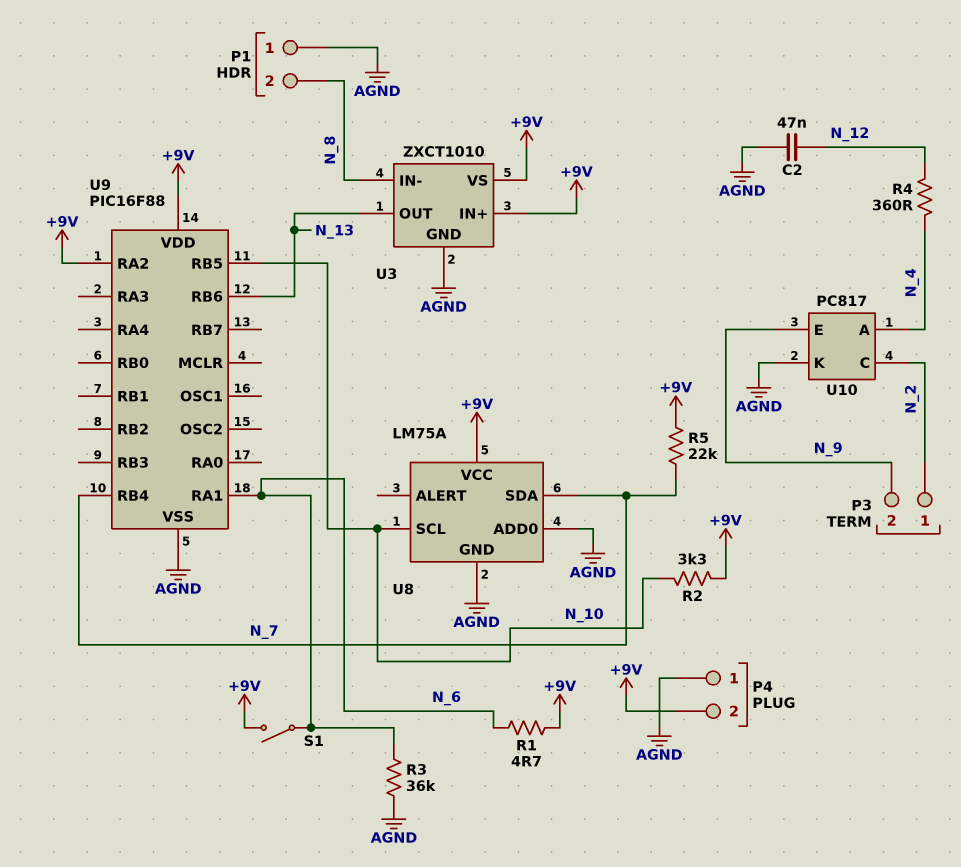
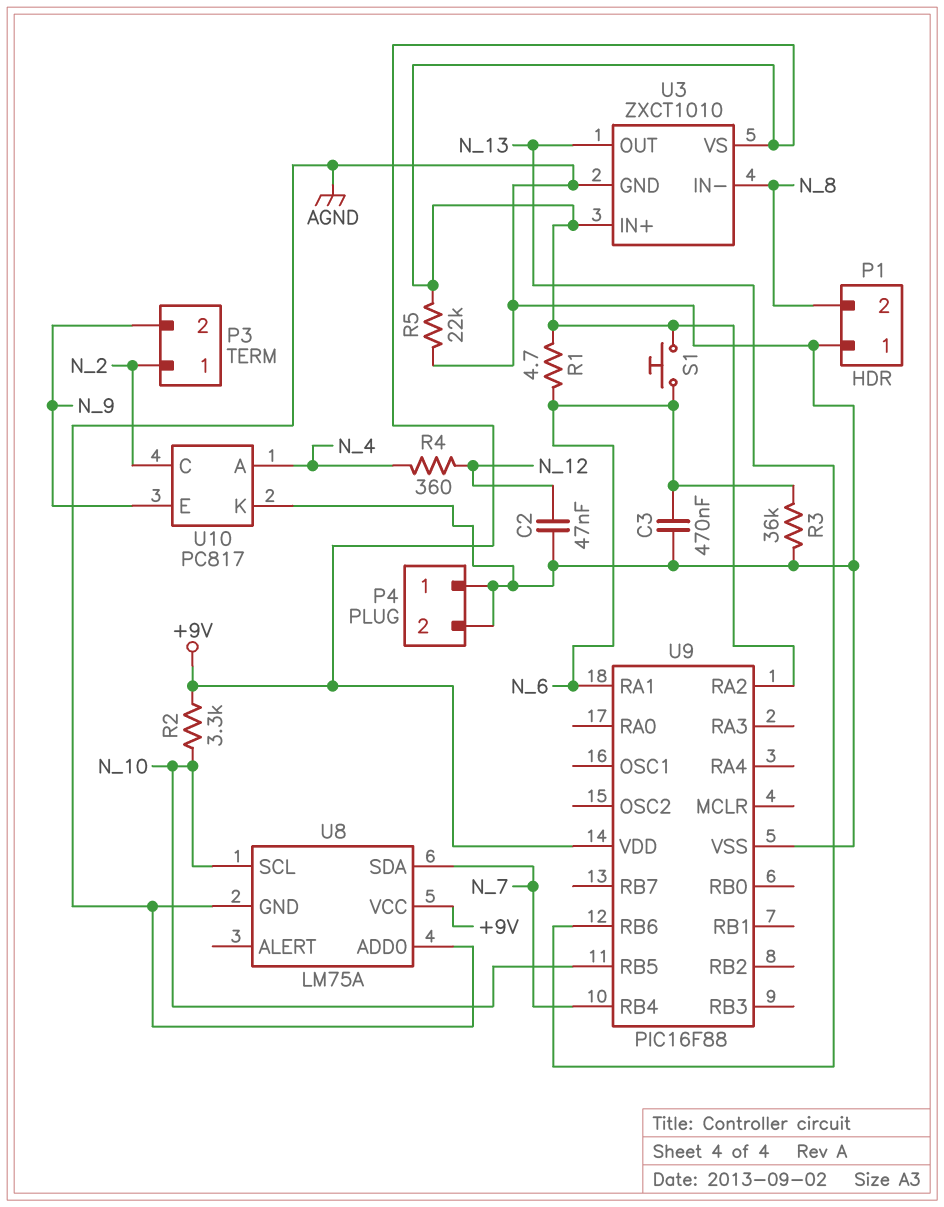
C3: none -> 470nF (AGND, N_6)
P4 pin 2: +9V -> AGND
R5: 22k (+9V, N_7) -> 22k (+9V, AGND)
S1: switch (+9V, N_6) -> button (+9V, N_6)

